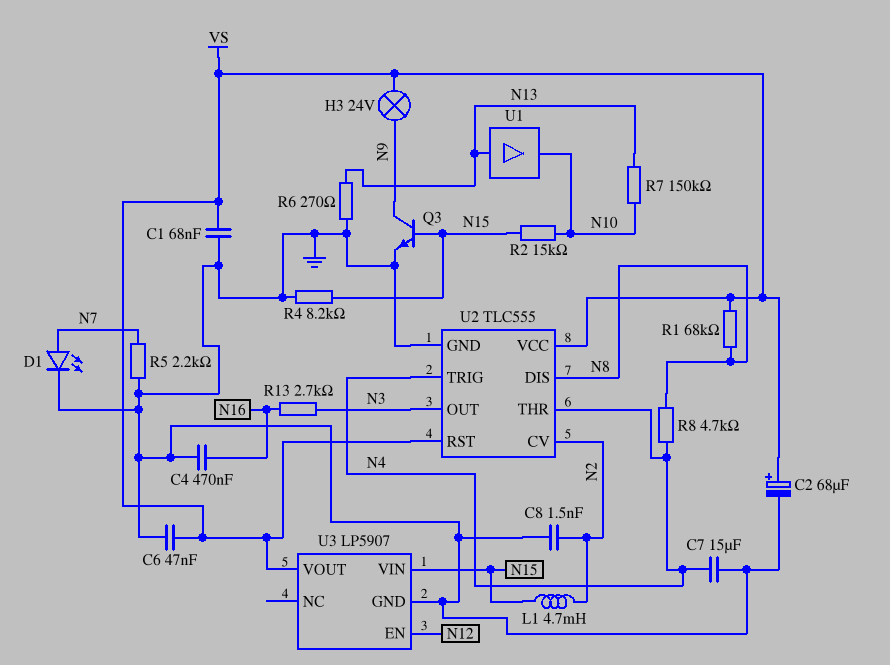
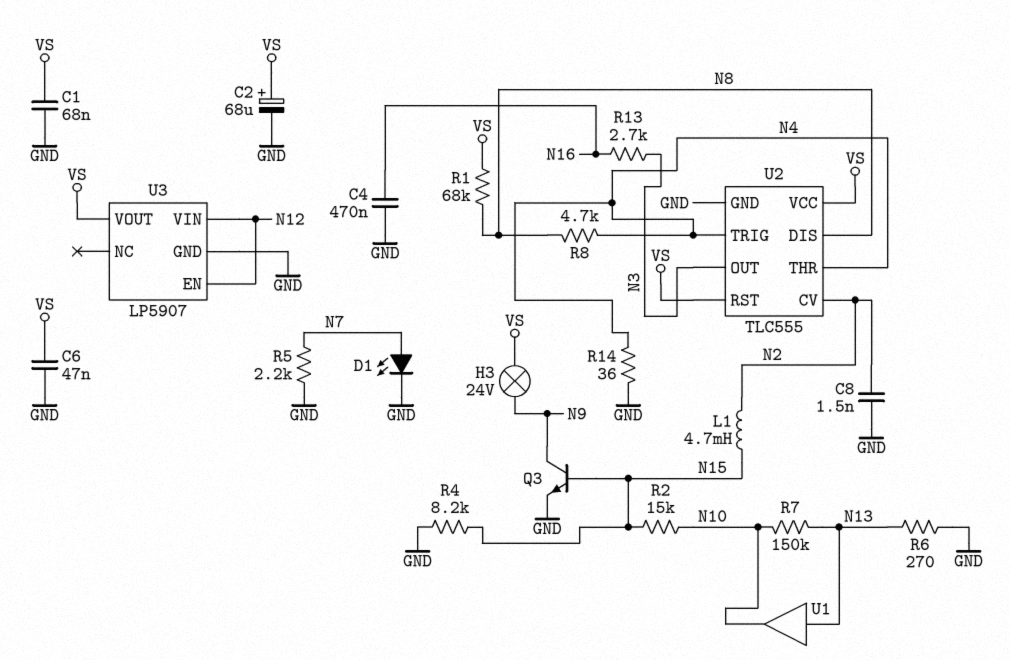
C7: 15uF (GND, N4) -> none
R14: none -> 36 (GND, N4)
U3 pin VIN: N15 -> N12

